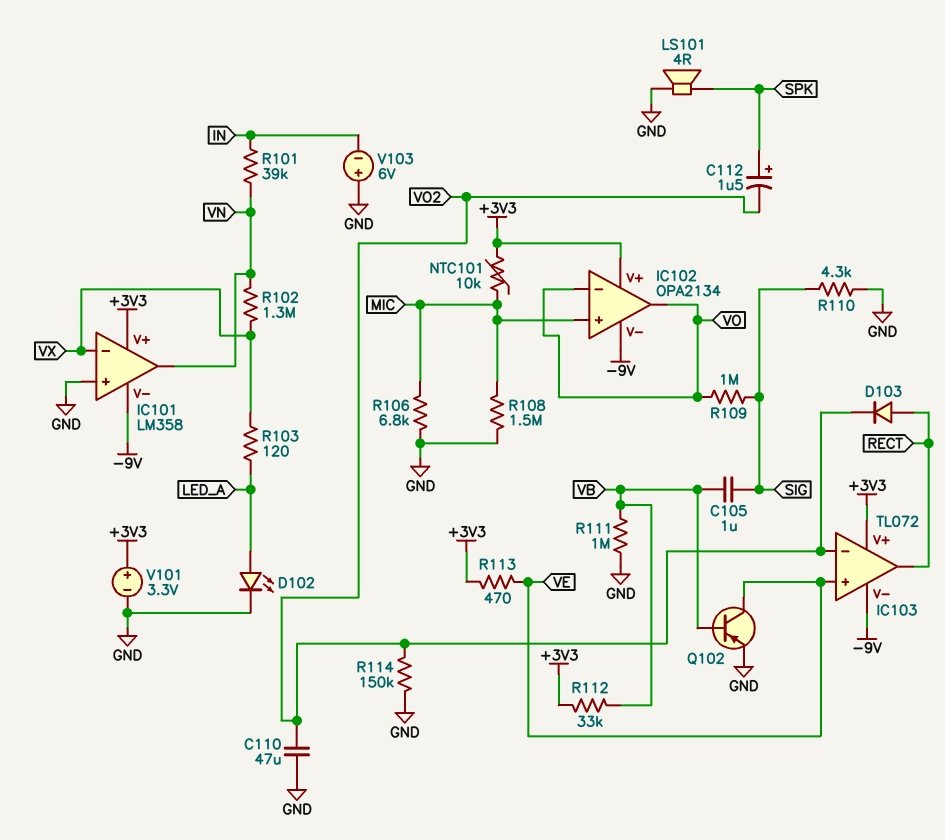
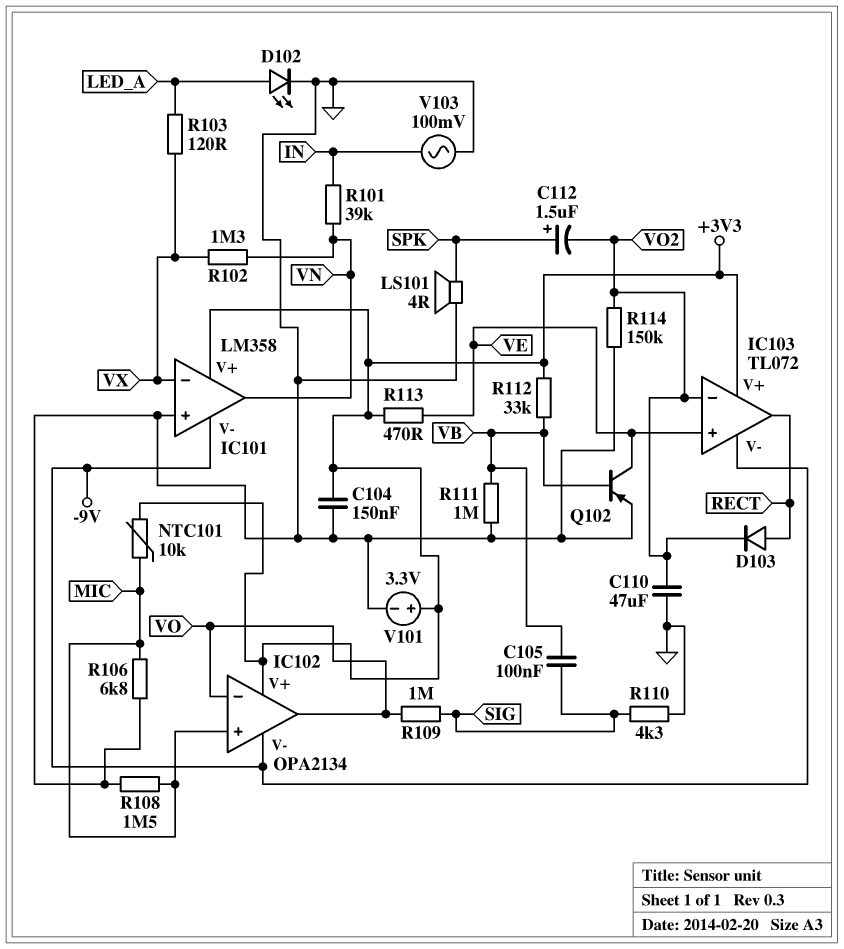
C104: none -> 150nF (+3V3, GND)
C105: 1uF (SIG, VB) -> 100nF (SIG, VB)
V103: 6V (plus GND, minus IN) -> AC 100mV (GND, IN)

